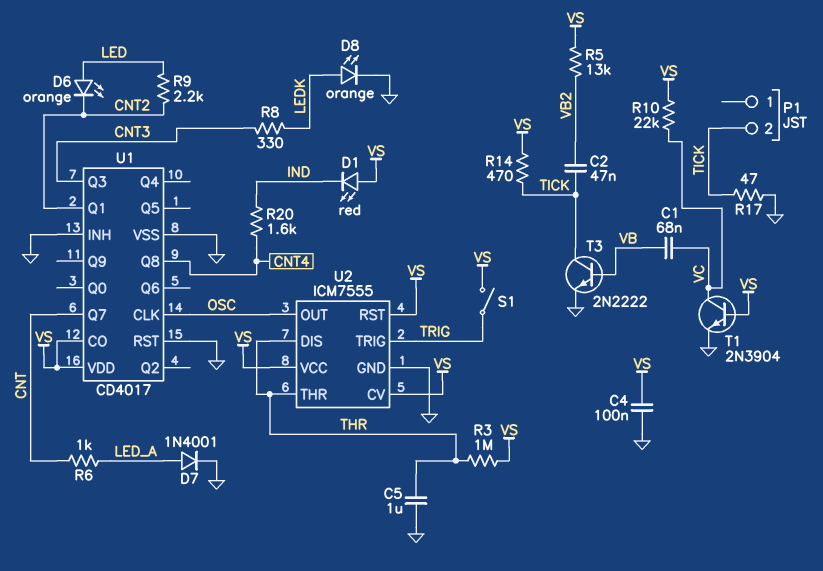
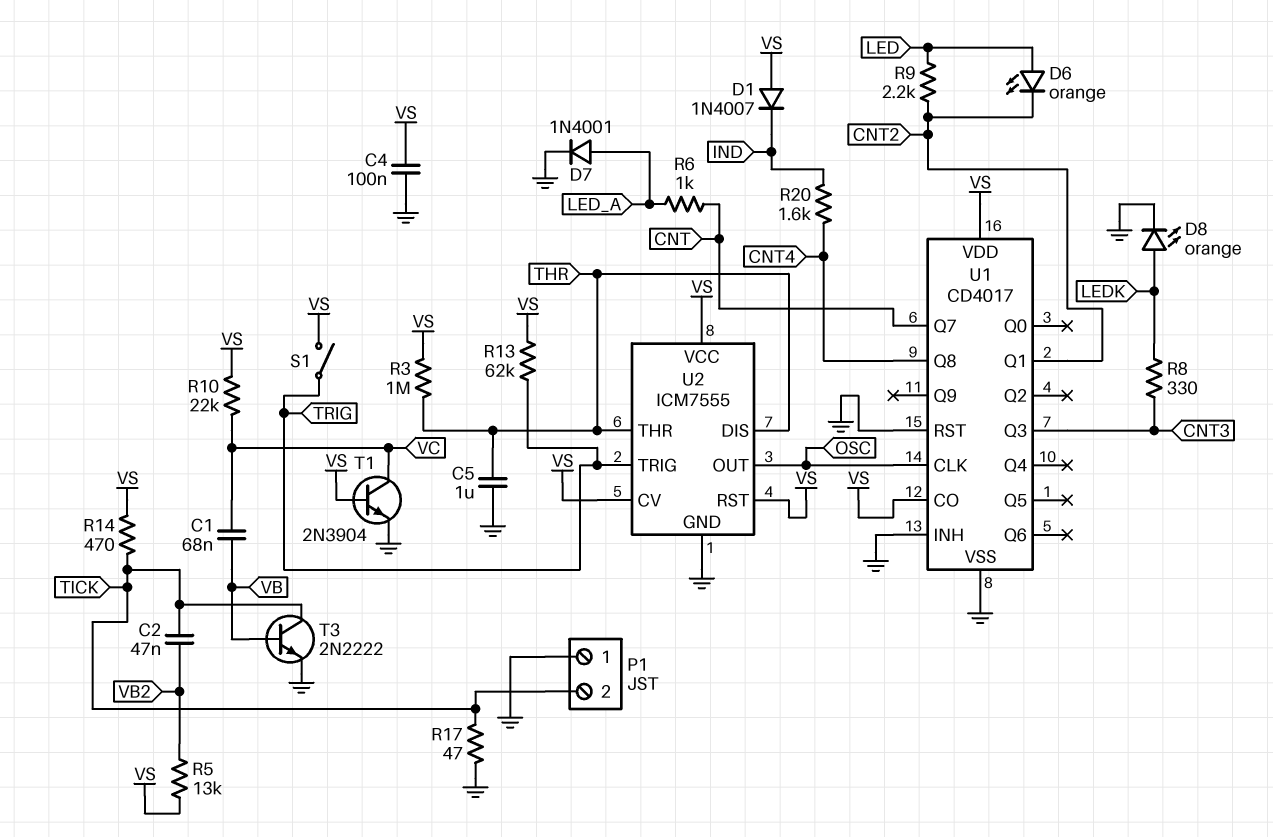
D1: LED red (A VS, K IND) -> diode 1N4007 (A VS, K IND)
P1 pin 1: none -> GND
R13: none -> 62k (TRIG, VS)

